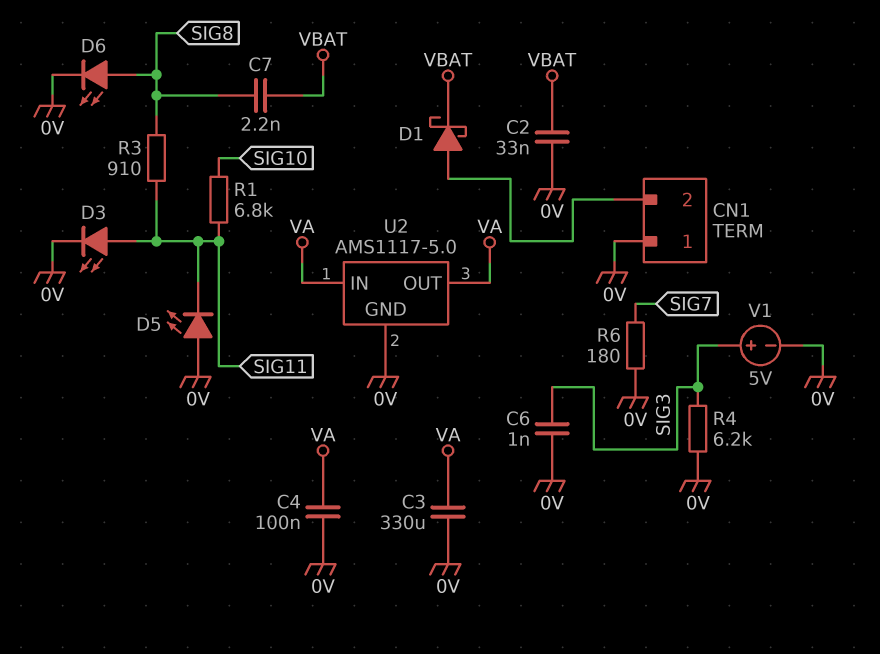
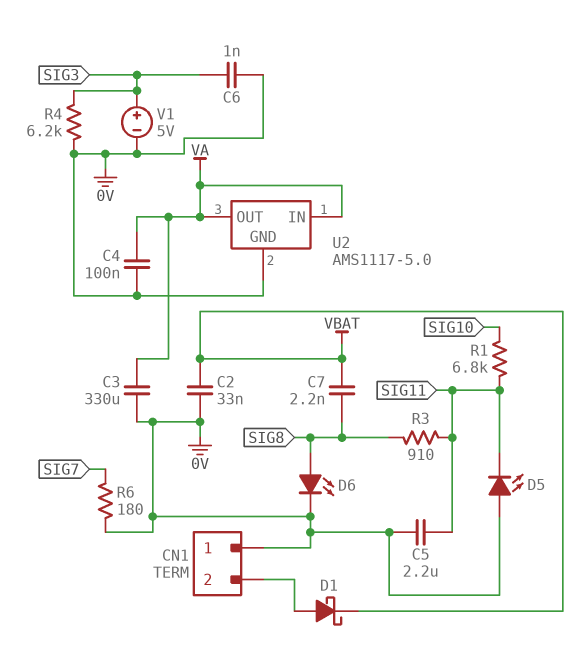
C5: none -> 2.2uF (0V, SIG11)
D3: LED (A SIG11, K 0V) -> none

